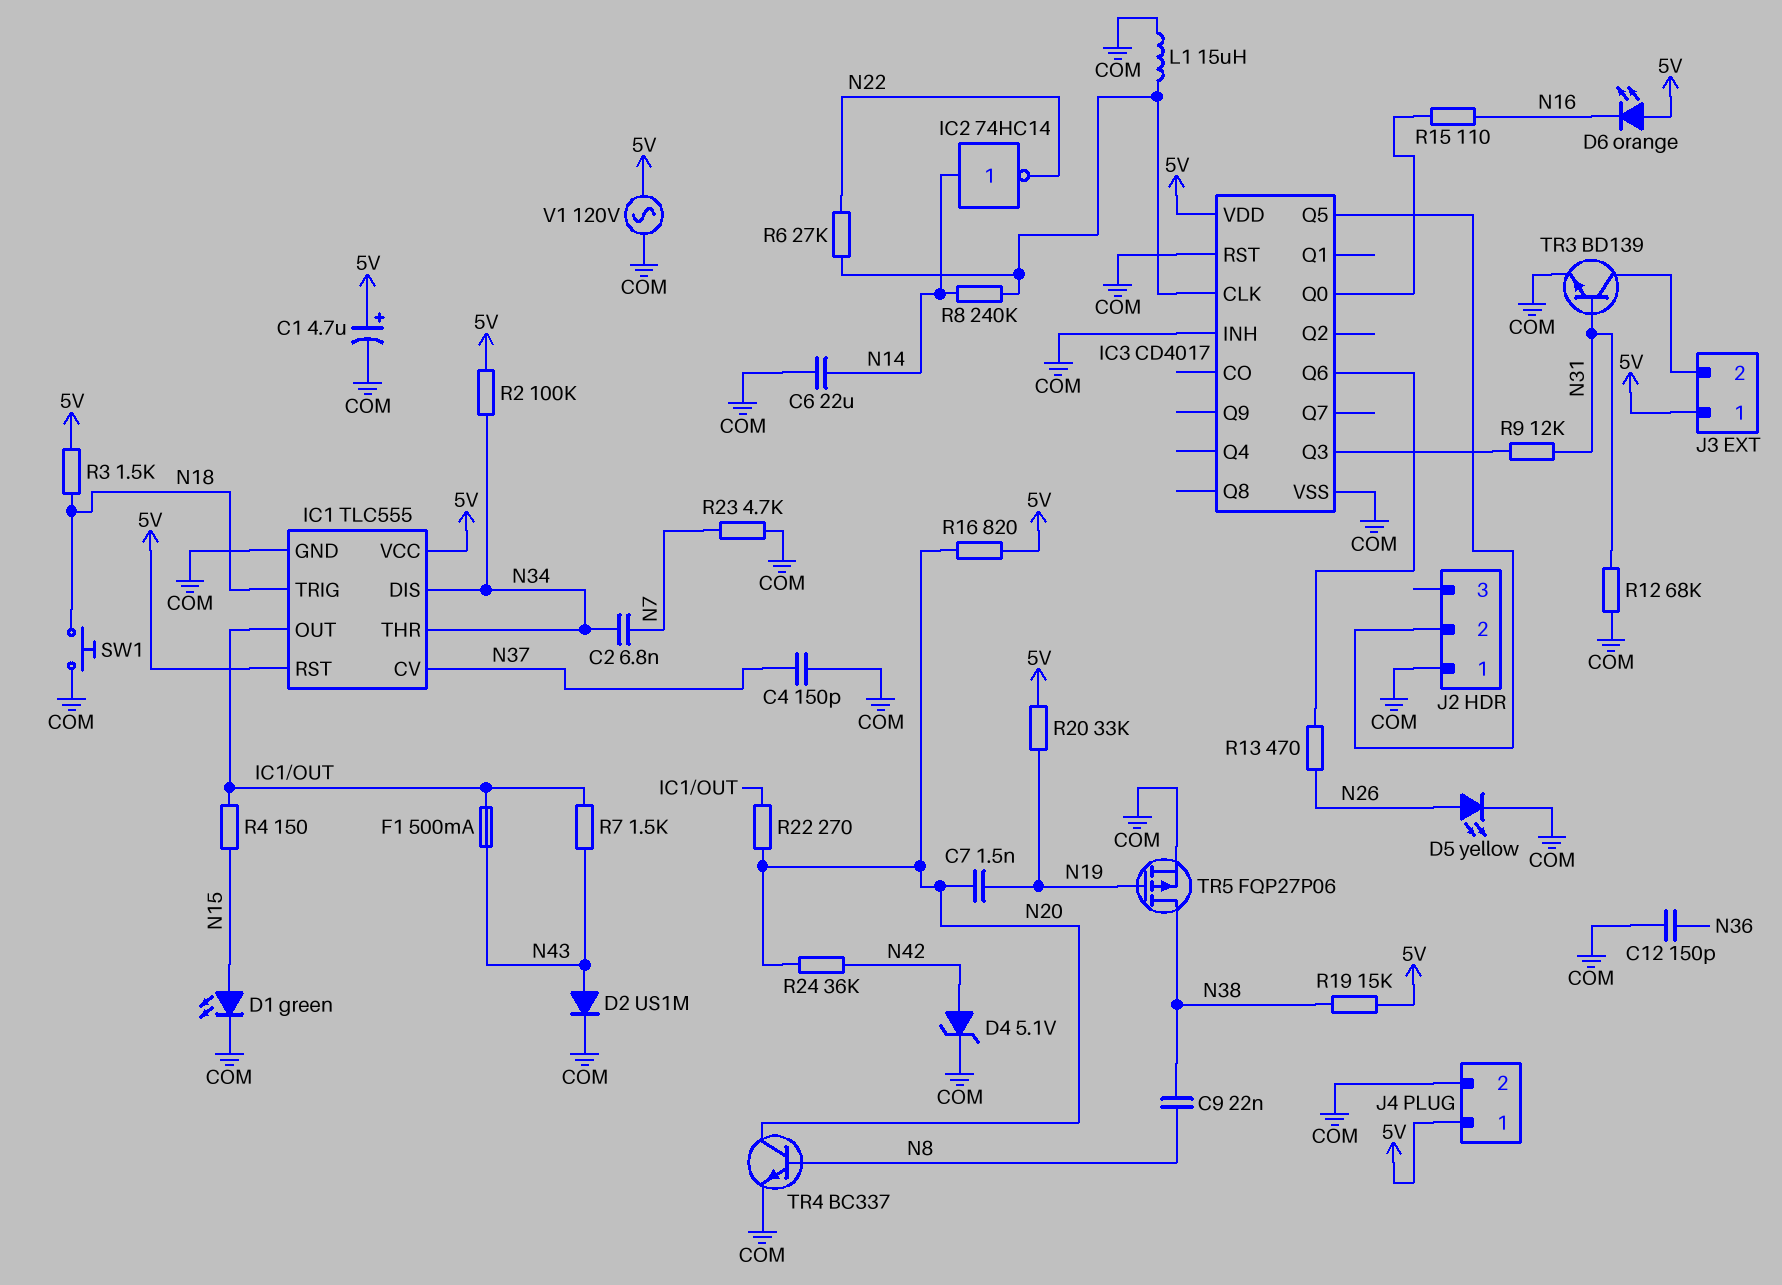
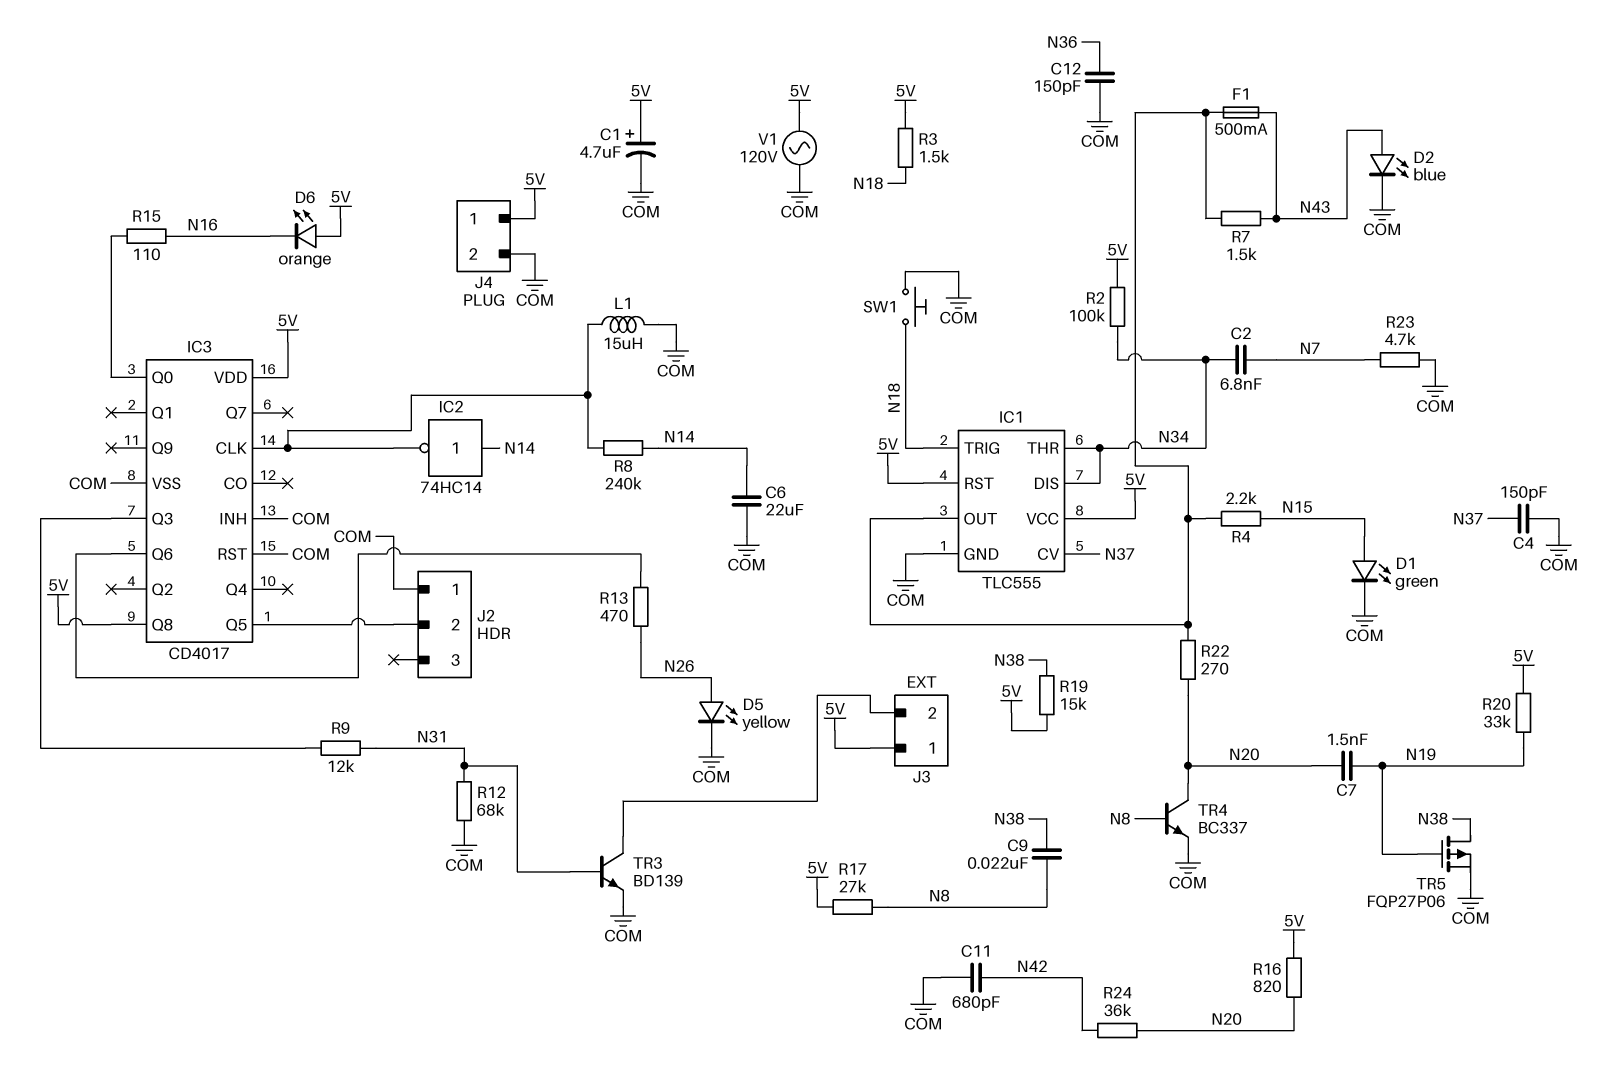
C11: none -> 680pF (COM, N42)
D2: diode US1M (A N43, K COM) -> LED blue (A N43, K COM)
D4: zener 5.1V (A N42, K COM) -> none
IC2: NOT 74HC14 (in N14, out N22) -> NOT 74HC14 (in N14, out IC3/CLK)
IC3 pin Q8: none -> 5V
R4: 150 (IC1/OUT, N15) -> 2.2k (IC1/OUT, N15)
R6: 27k (IC3/CLK, N22) -> none
R17: none -> 27k (5V, N8)

